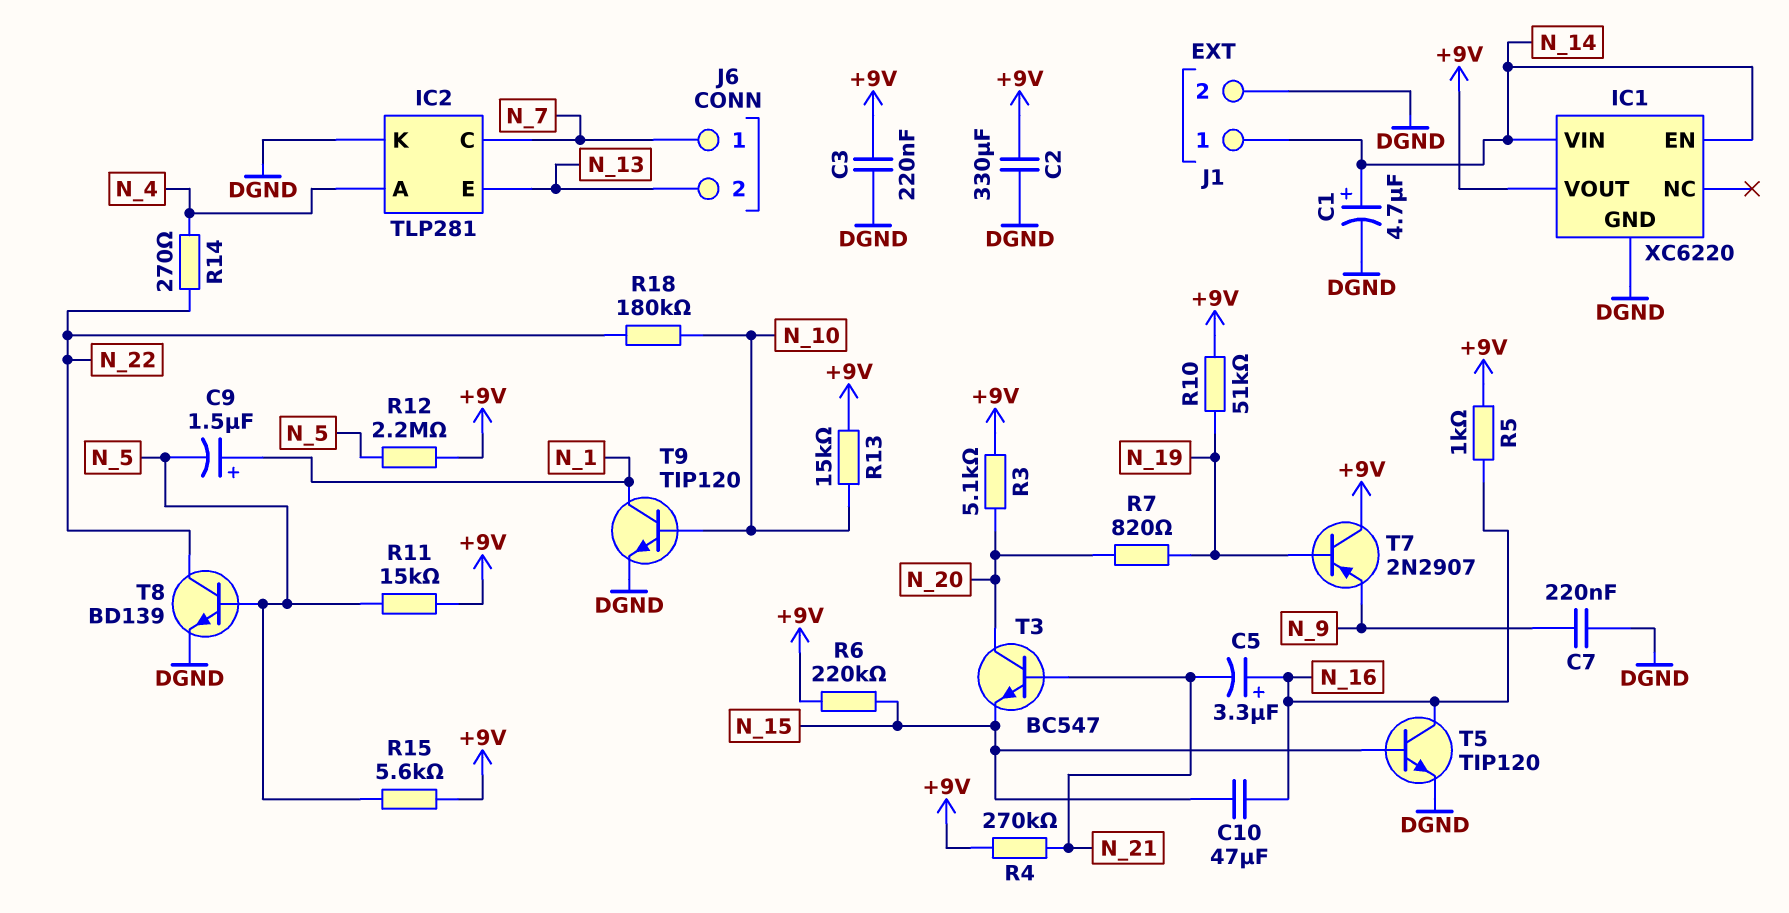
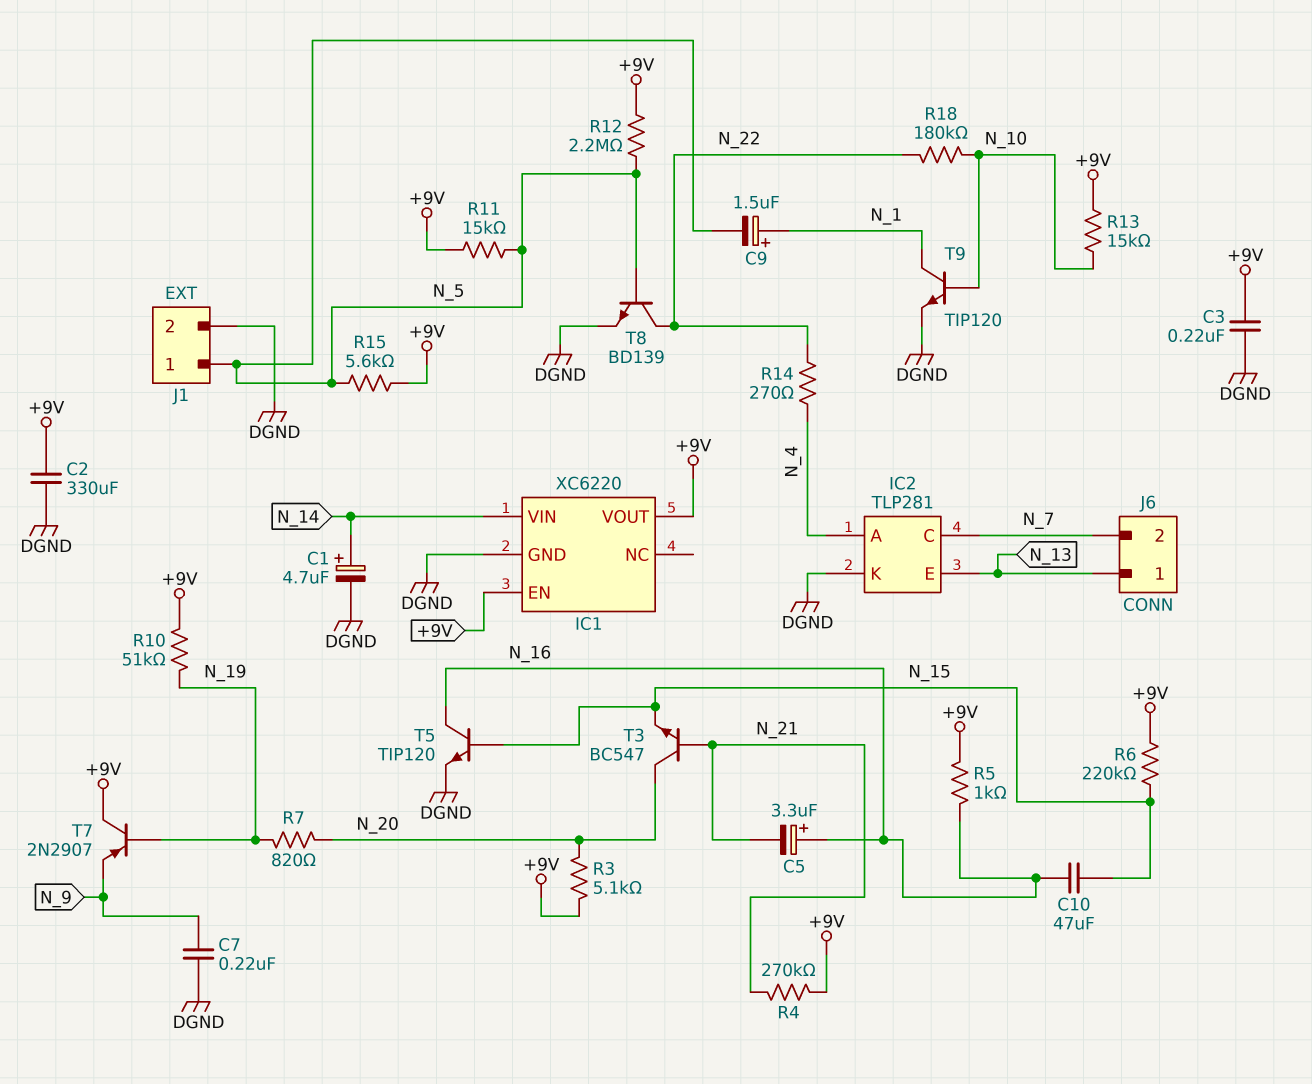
IC1 pin EN: N_14 -> +9V
J1 pin 1: N_14 -> N_5
J6 pin 1: N_7 -> N_13
J6 pin 2: N_13 -> N_7

